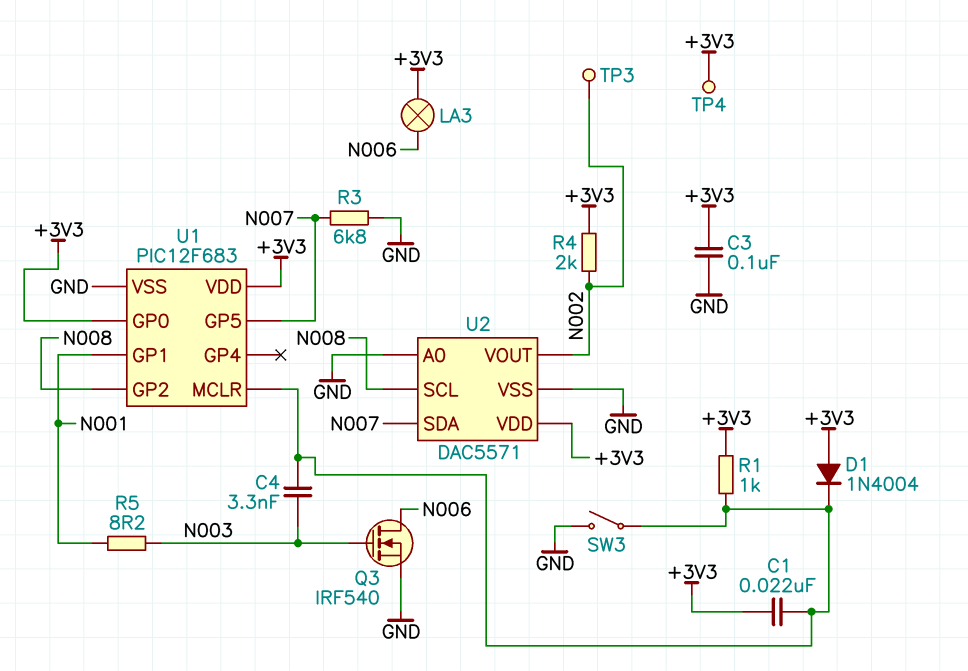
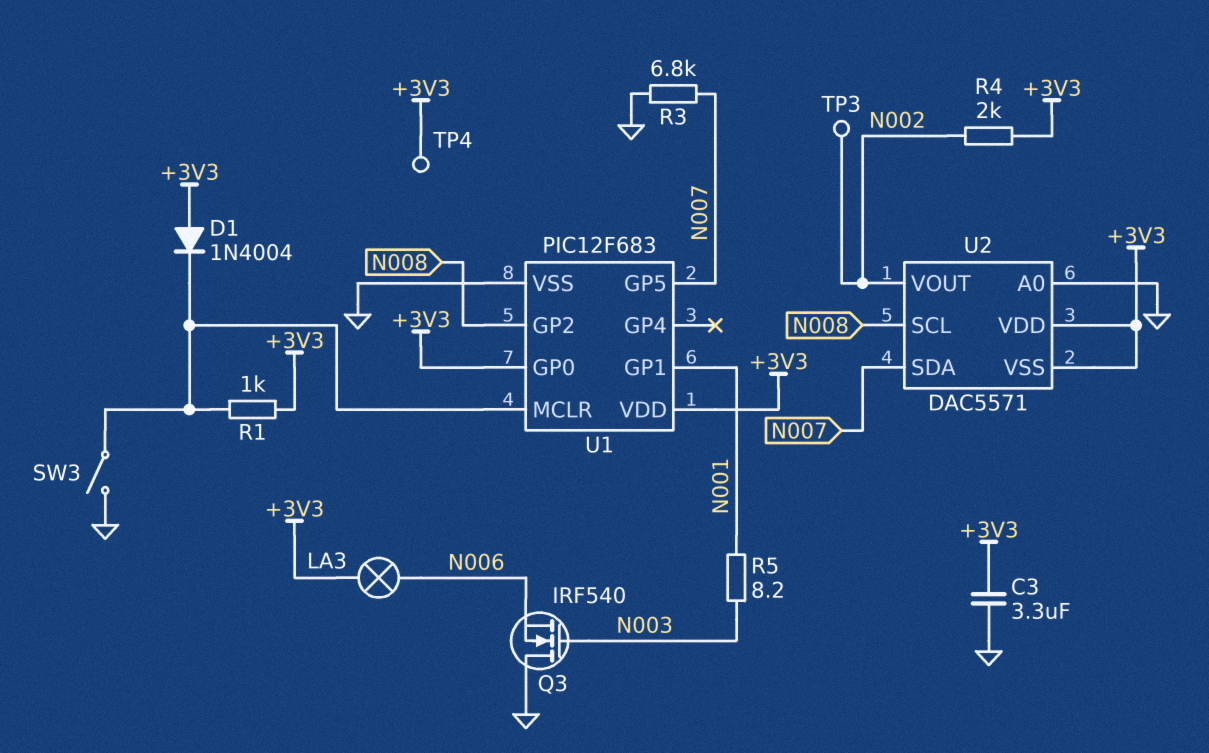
C1: 22nF (+3V3, U1/MCLR) -> none
C3: 100nF (+3V3, GND) -> 3.3uF (+3V3, GND)
C4: 3.3nF (N003, U1/MCLR) -> none
Q3: NMOS IRF540 (G N003, D N006, S GND) -> NMOS IRF540 (G N003, D GND, S N006)
U2 pin VSS: GND -> +3V3

